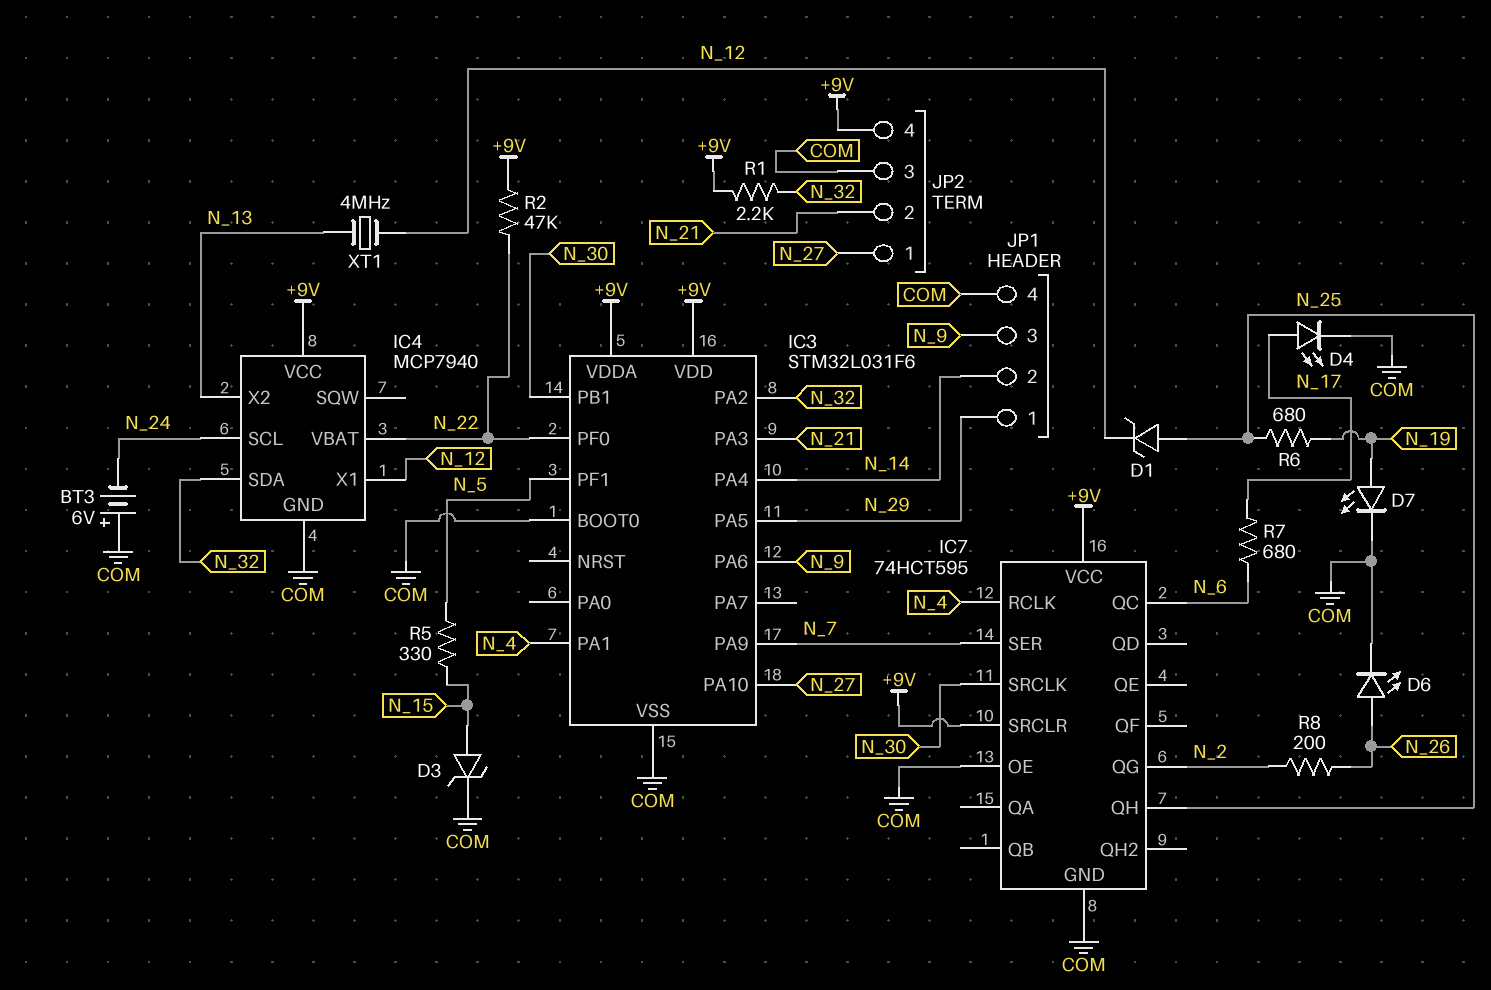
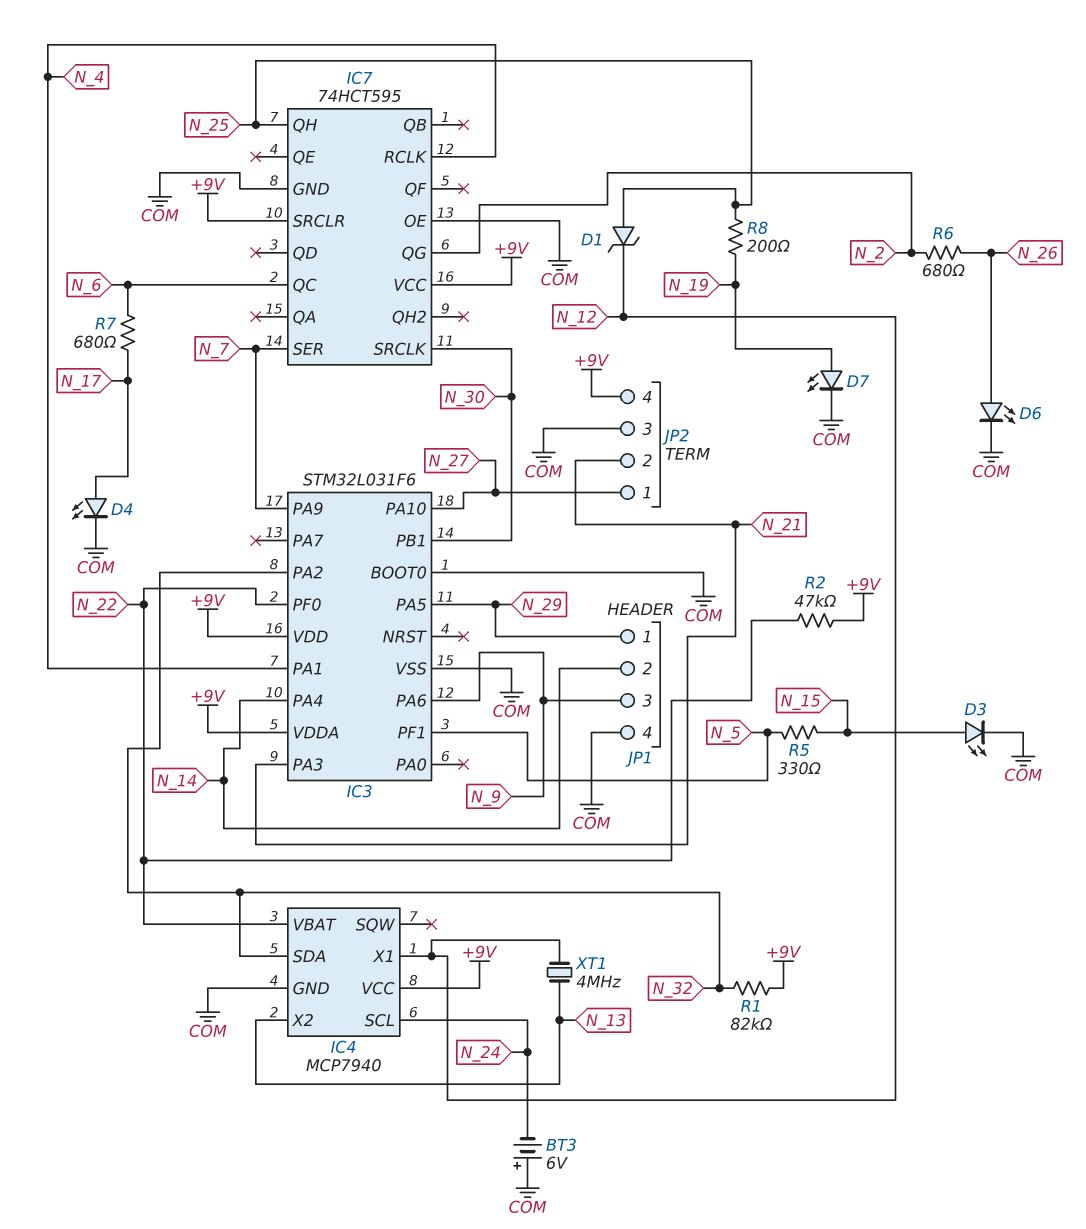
D3: zener (A N_15, K COM) -> LED (A N_15, K COM)
R1: 2.2k (+9V, N_32) -> 82k (+9V, N_32)
R6: 680 (N_19, N_25) -> 680 (N_2, N_26)
R8: 200 (N_2, N_26) -> 200 (N_19, N_25)

